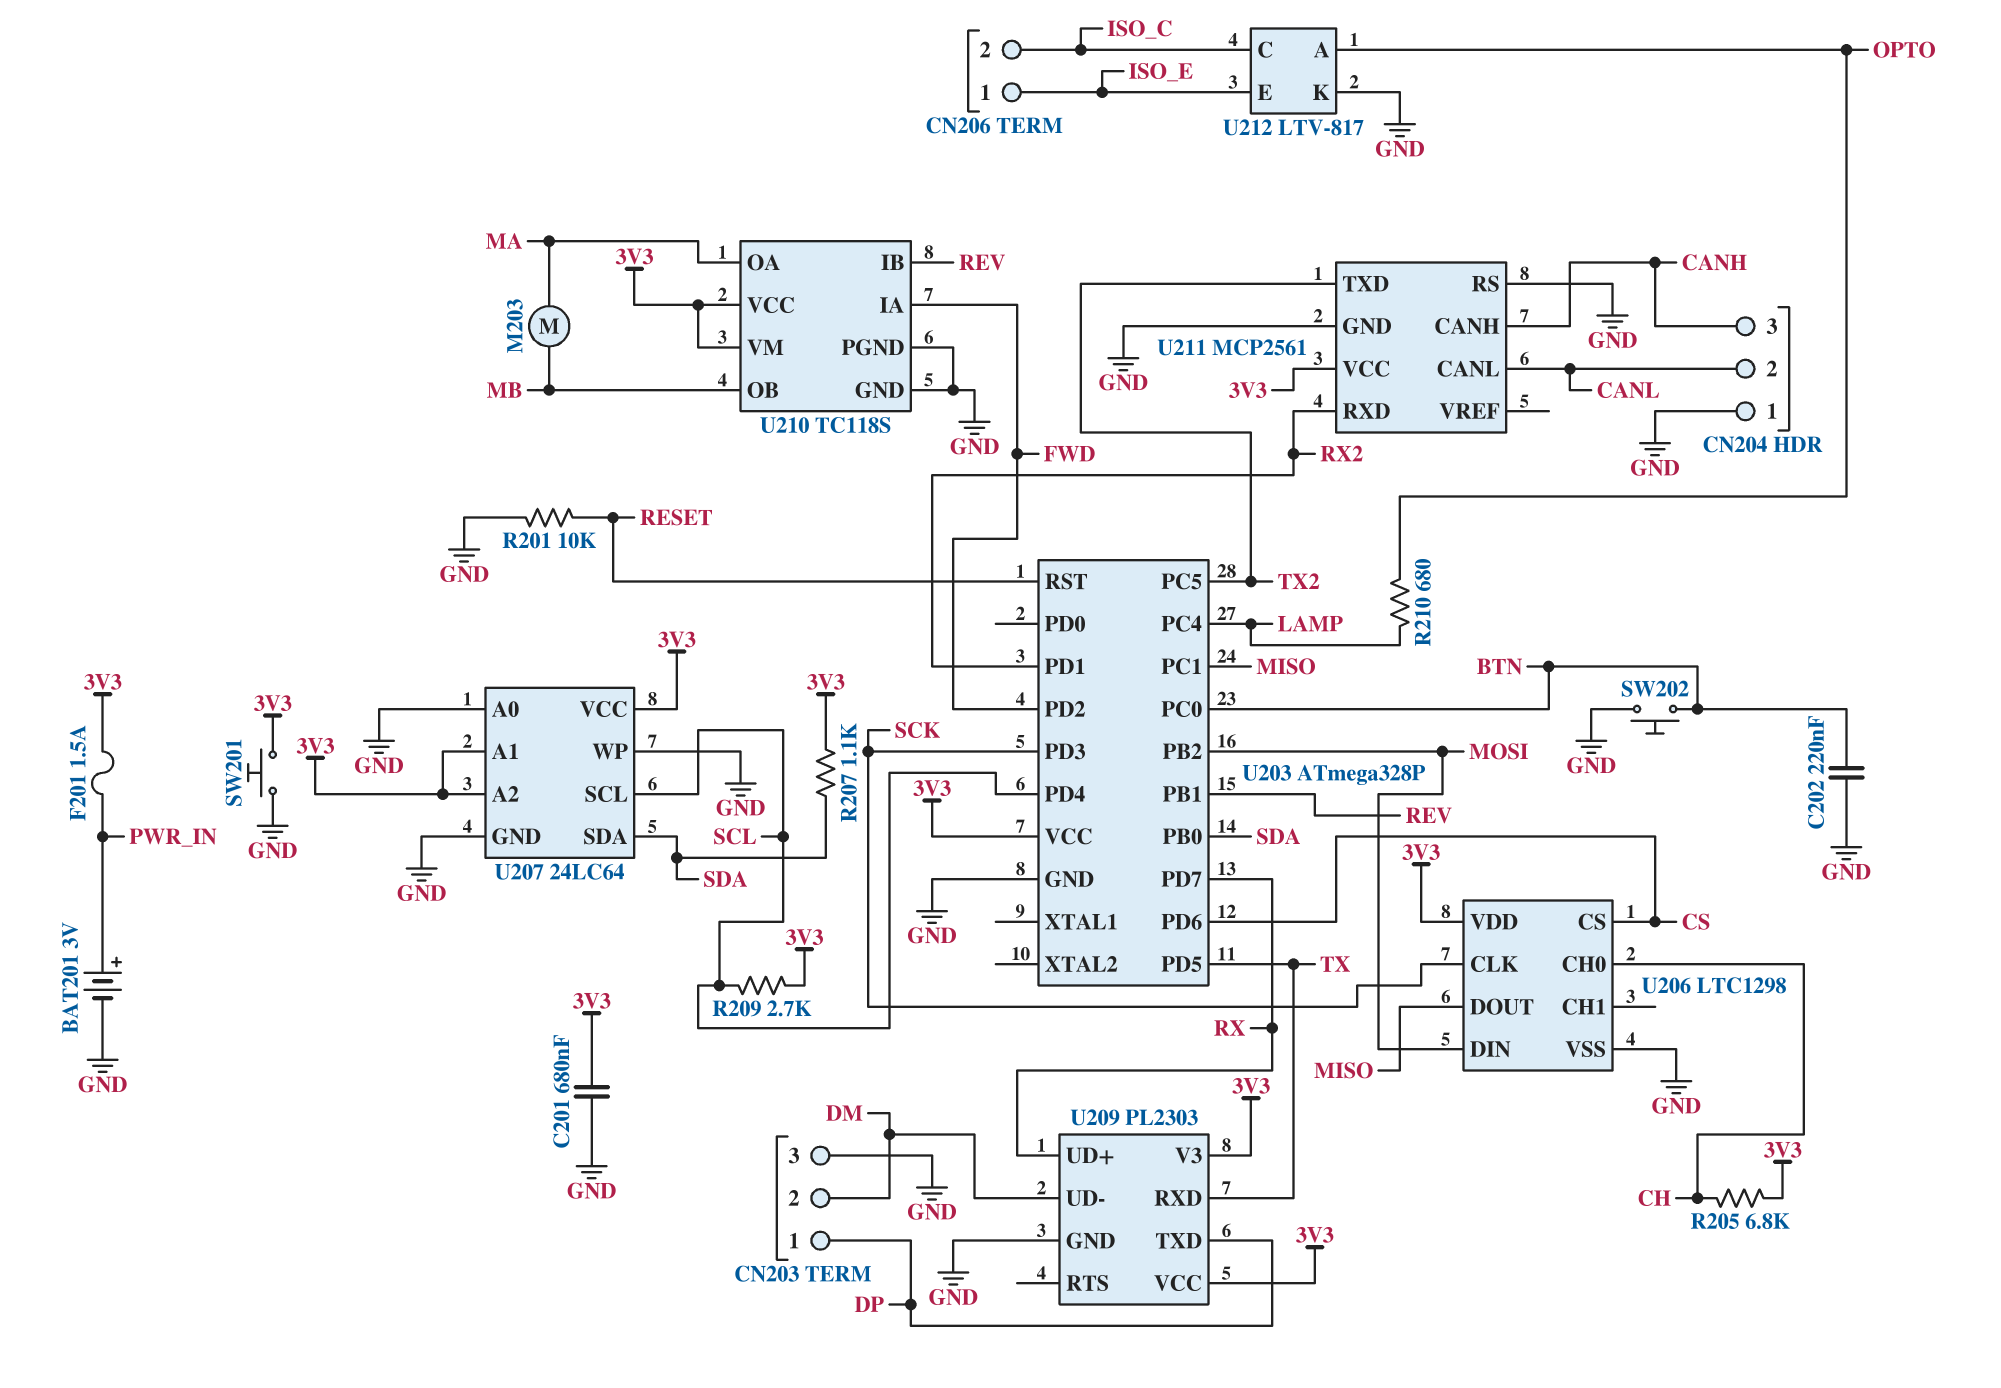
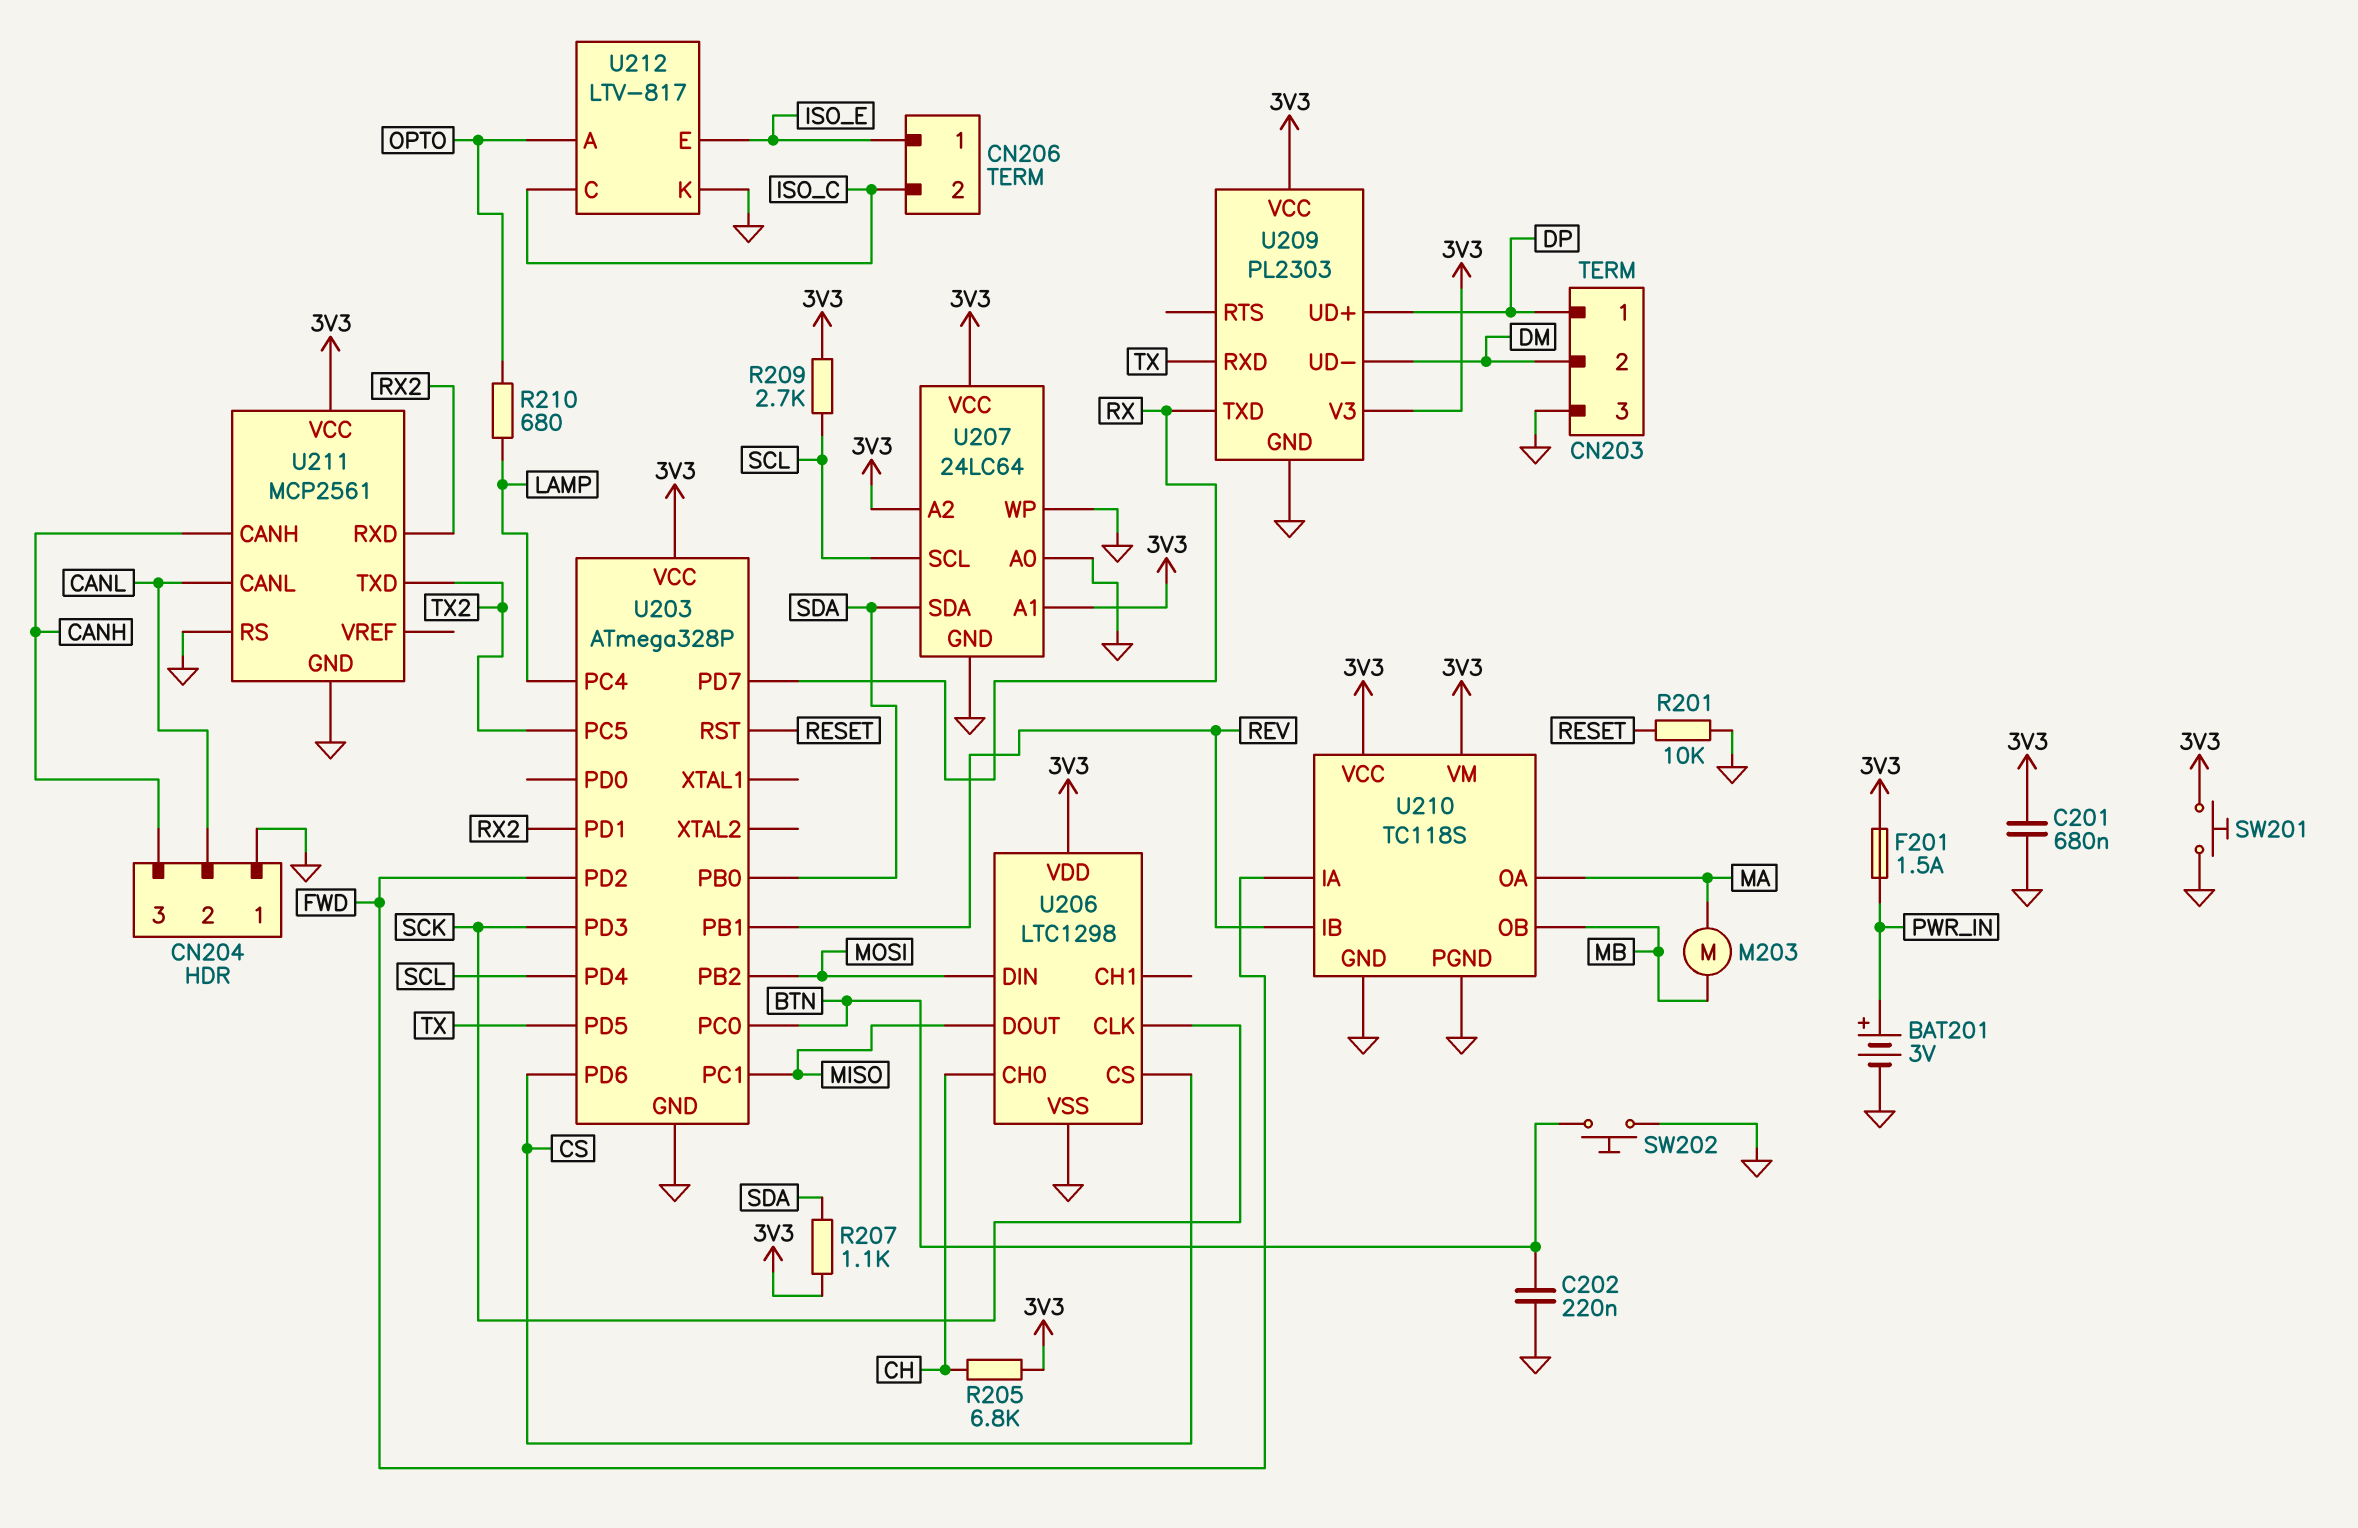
U209 pin TXD: DP -> RX
U209 pin UD+: RX -> DP

